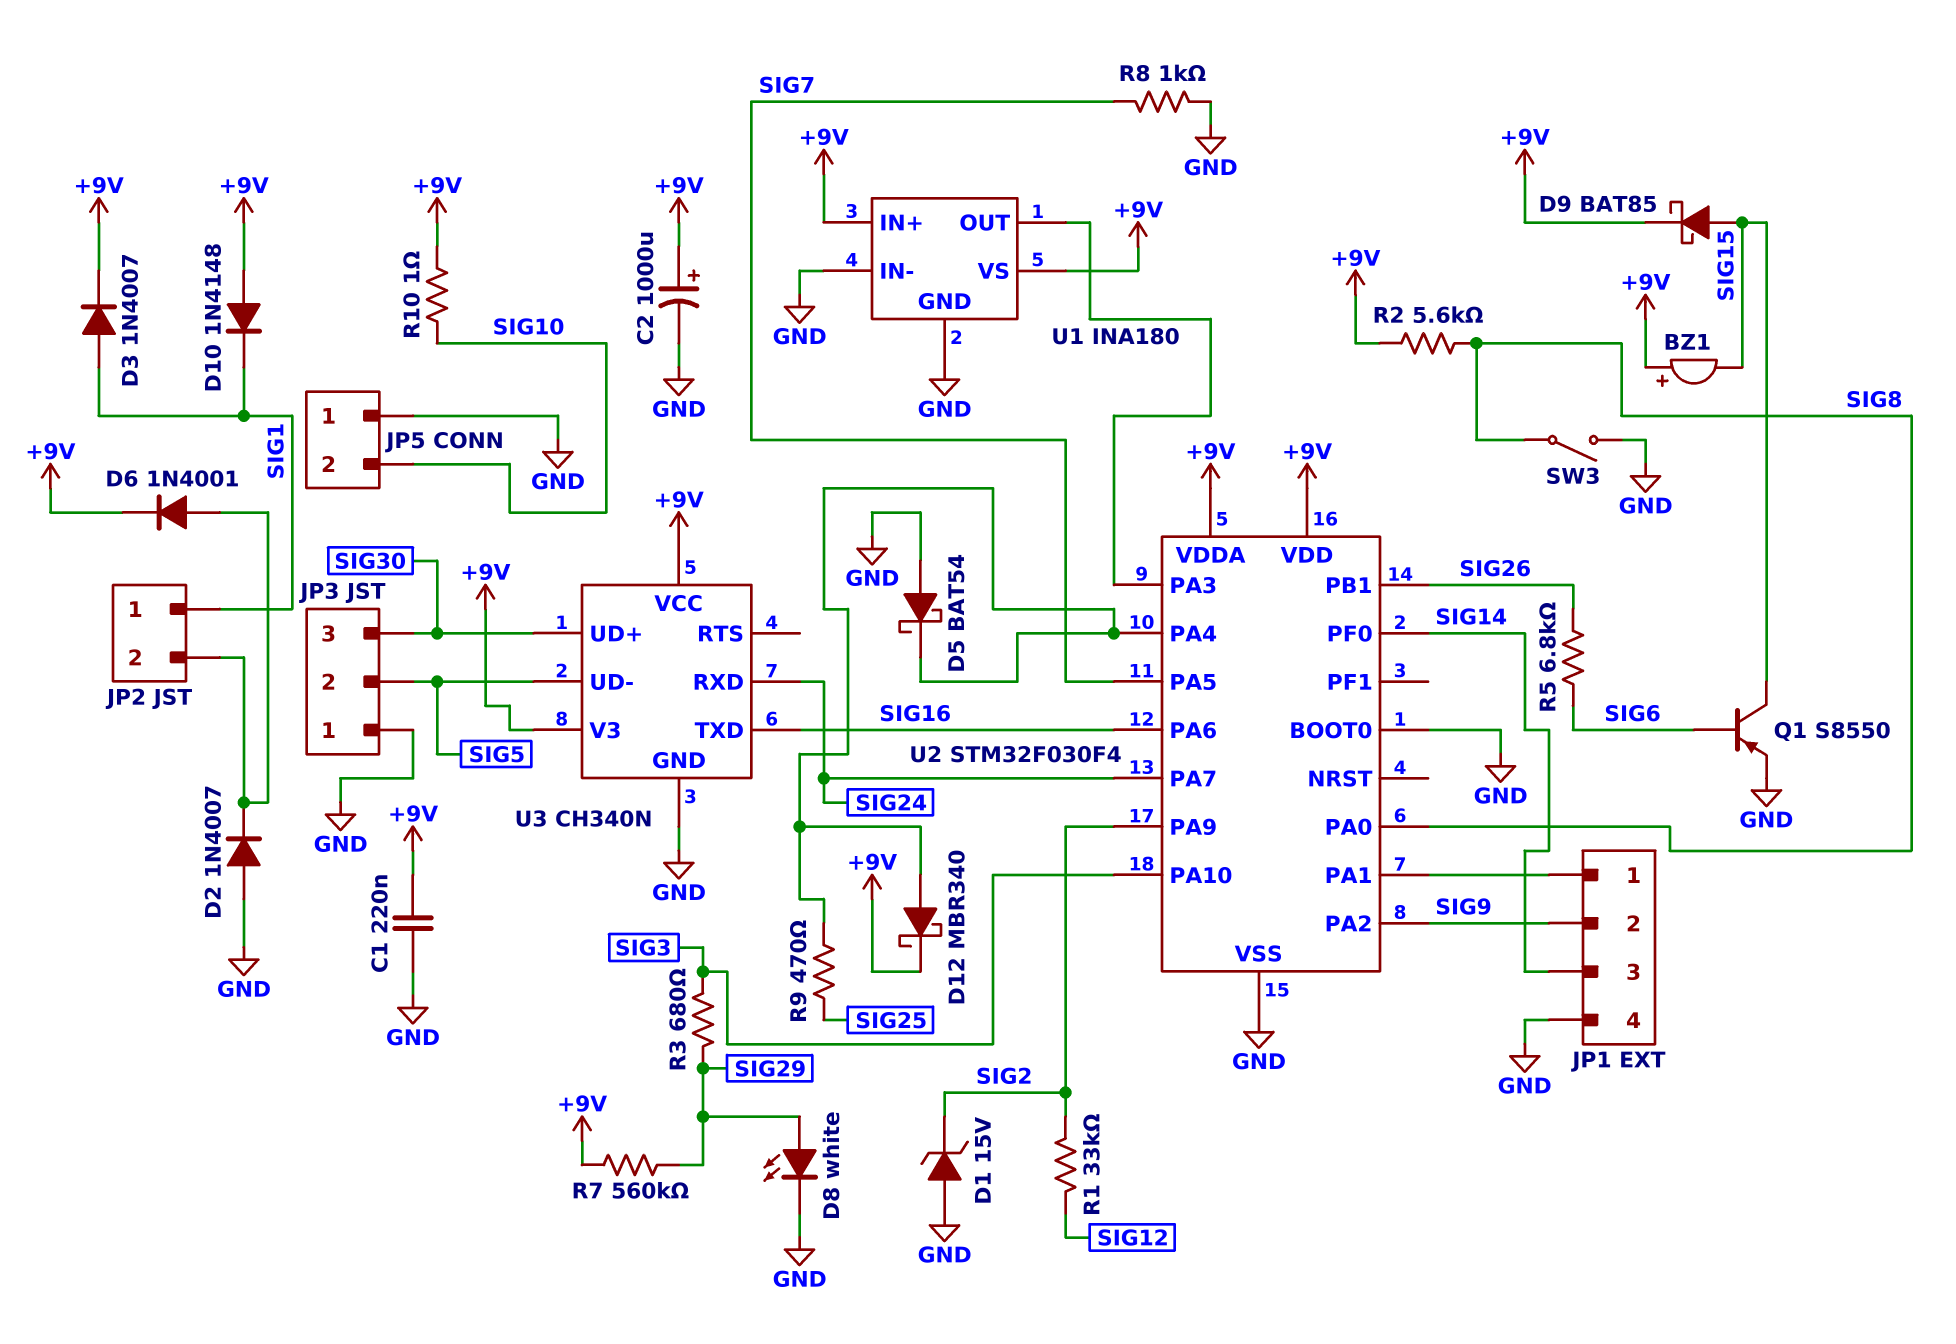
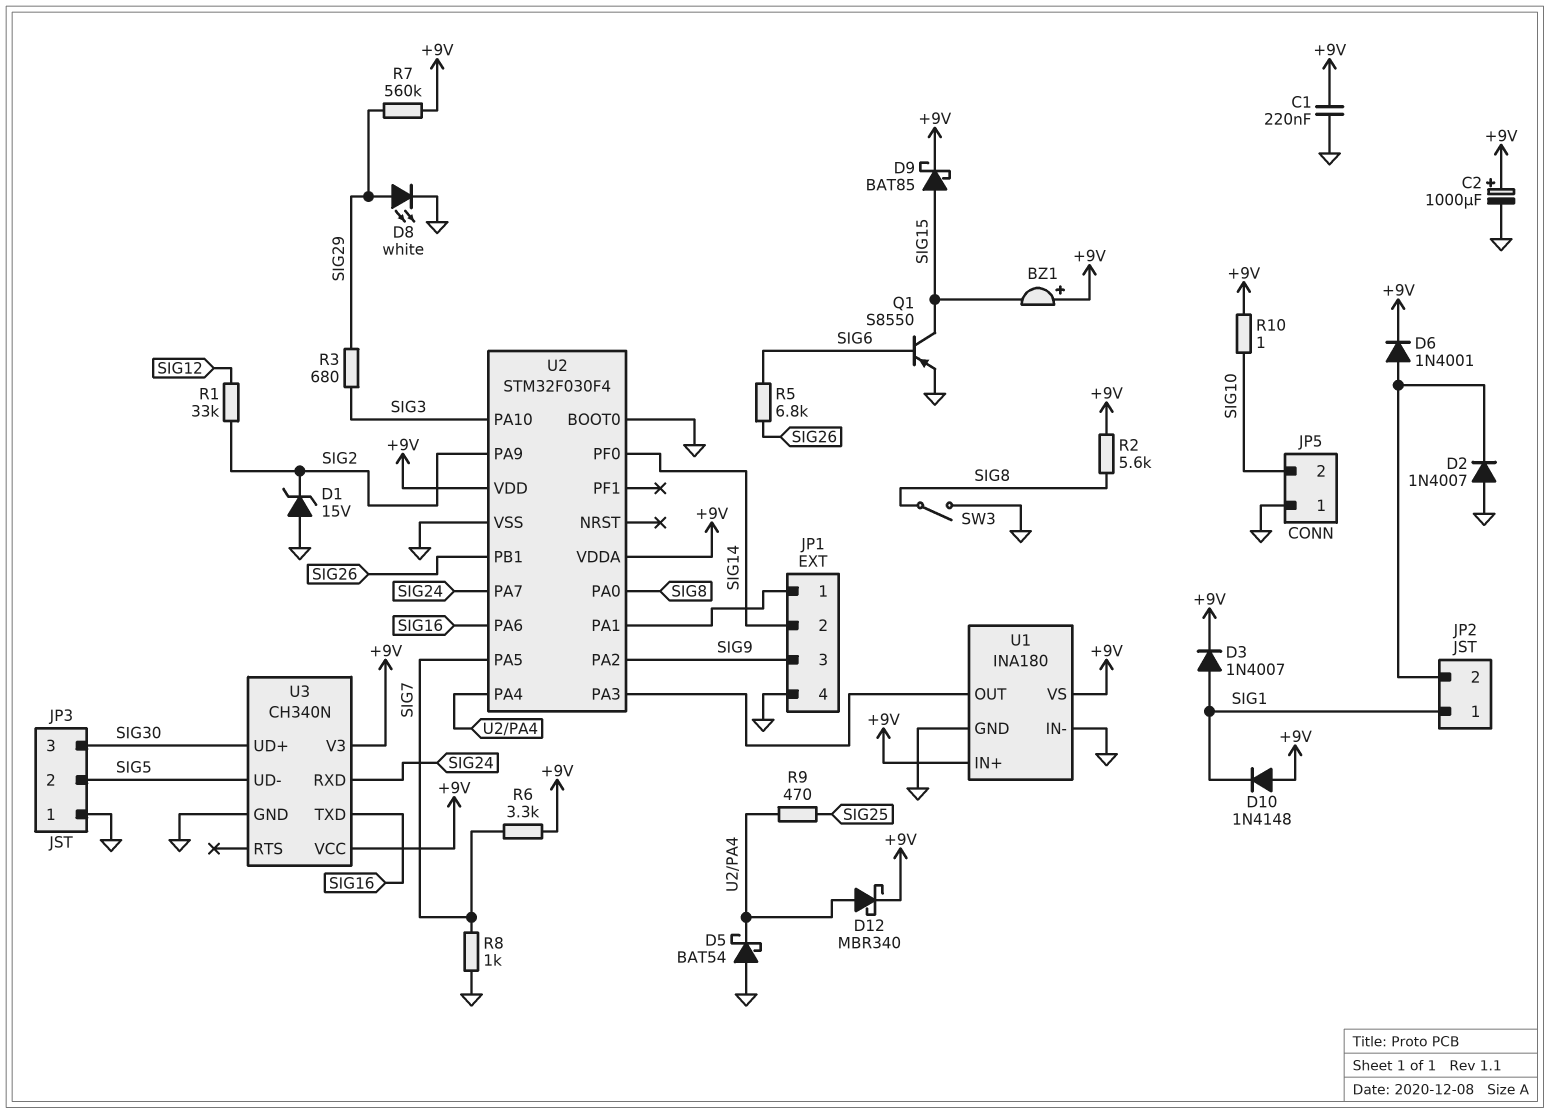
JP1 pin 2: SIG9 -> SIG14
JP1 pin 3: SIG14 -> SIG9
R6: none -> 3.3k (+9V, SIG7)

